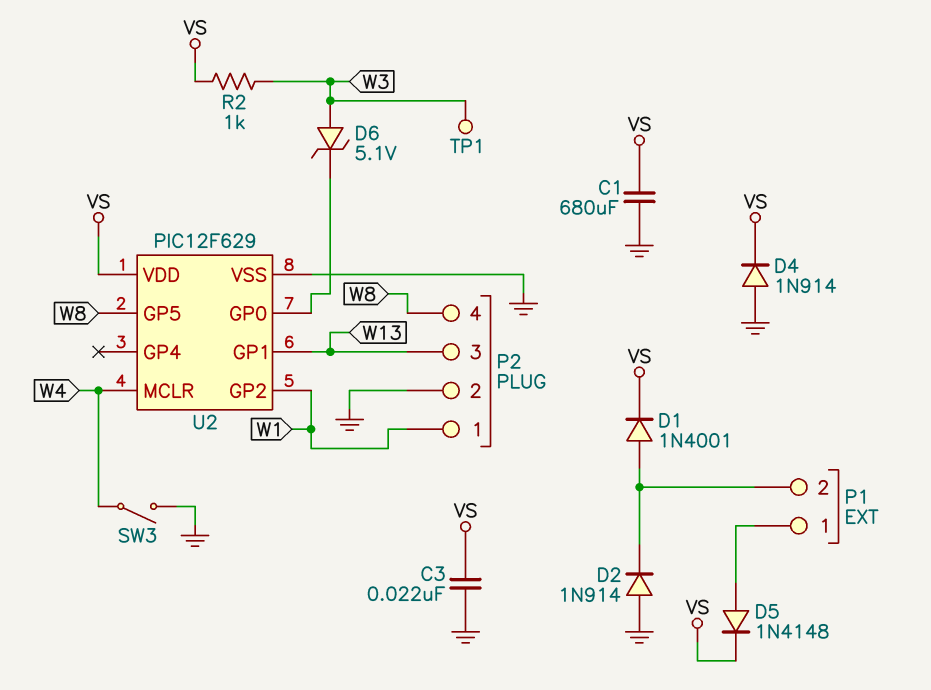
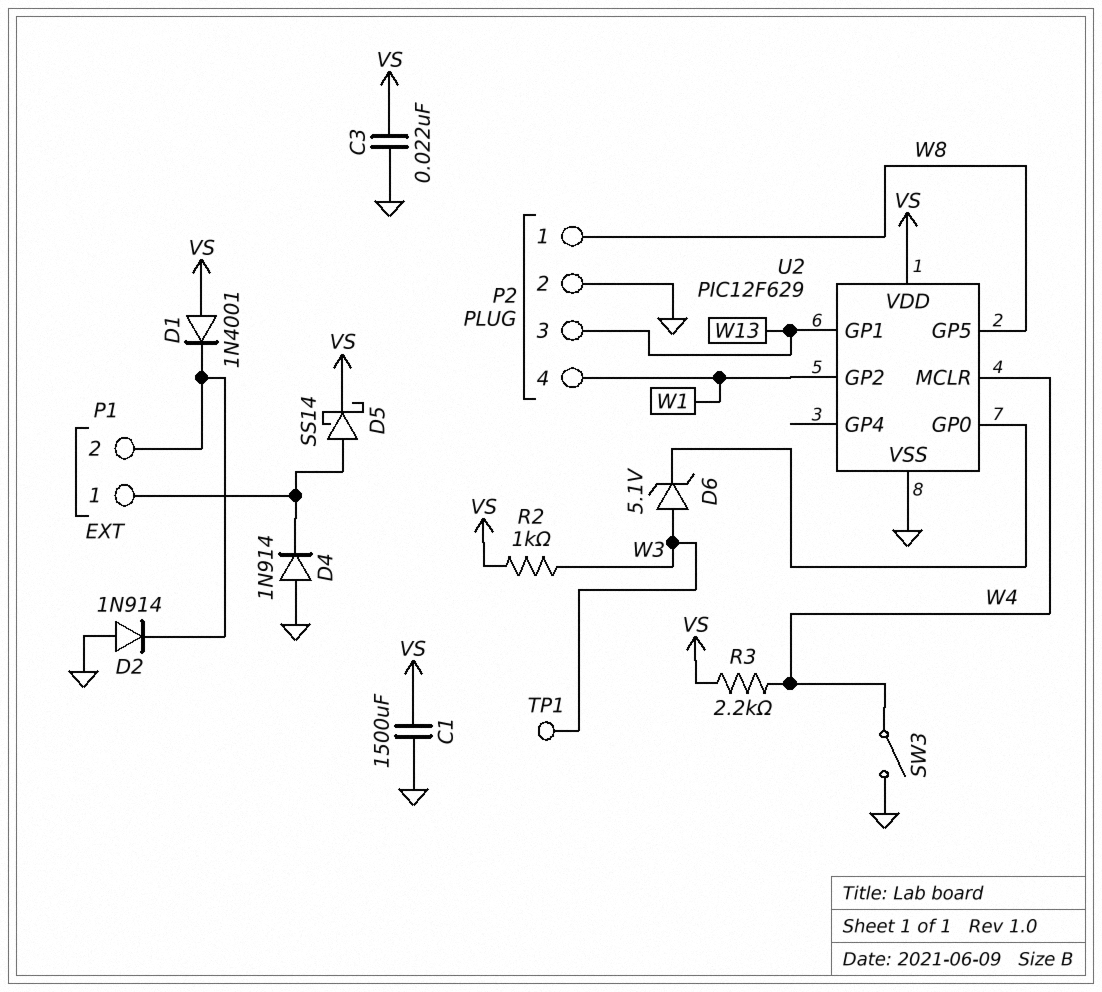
C1: 680uF (GND, VS) -> 1500uF (GND, VS)
D1: diode 1N4001 (A P1/2, K VS) -> diode 1N4001 (A VS, K P1/2)
D4: diode 1N914 (A GND, K VS) -> diode 1N914 (A GND, K P1/1)
D5: diode 1N4148 (A P1/1, K VS) -> schottky SS14 (A P1/1, K VS)
P2 pin 1: W1 -> W8
P2 pin 4: W8 -> W1
R3: none -> 2.2k (VS, W4)

